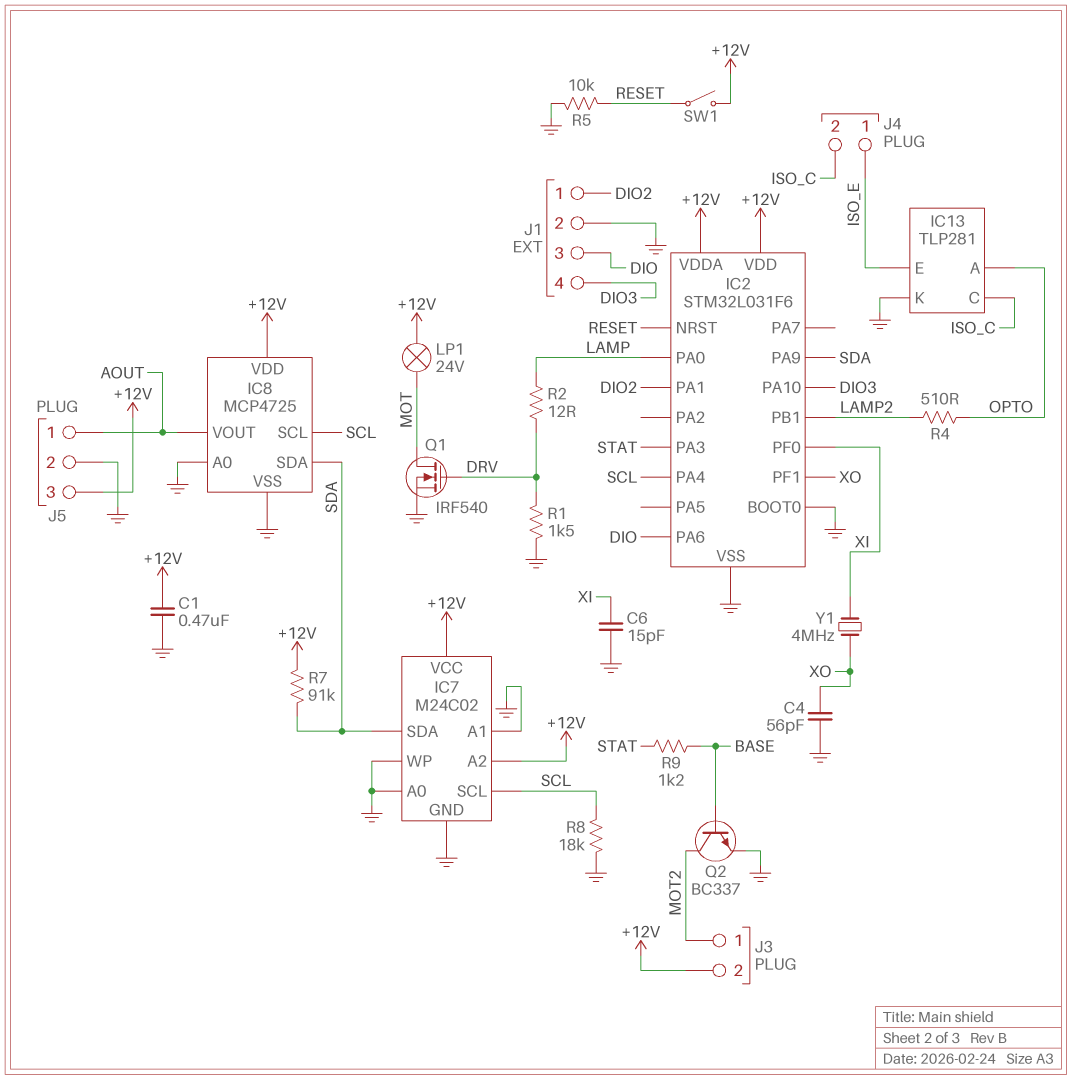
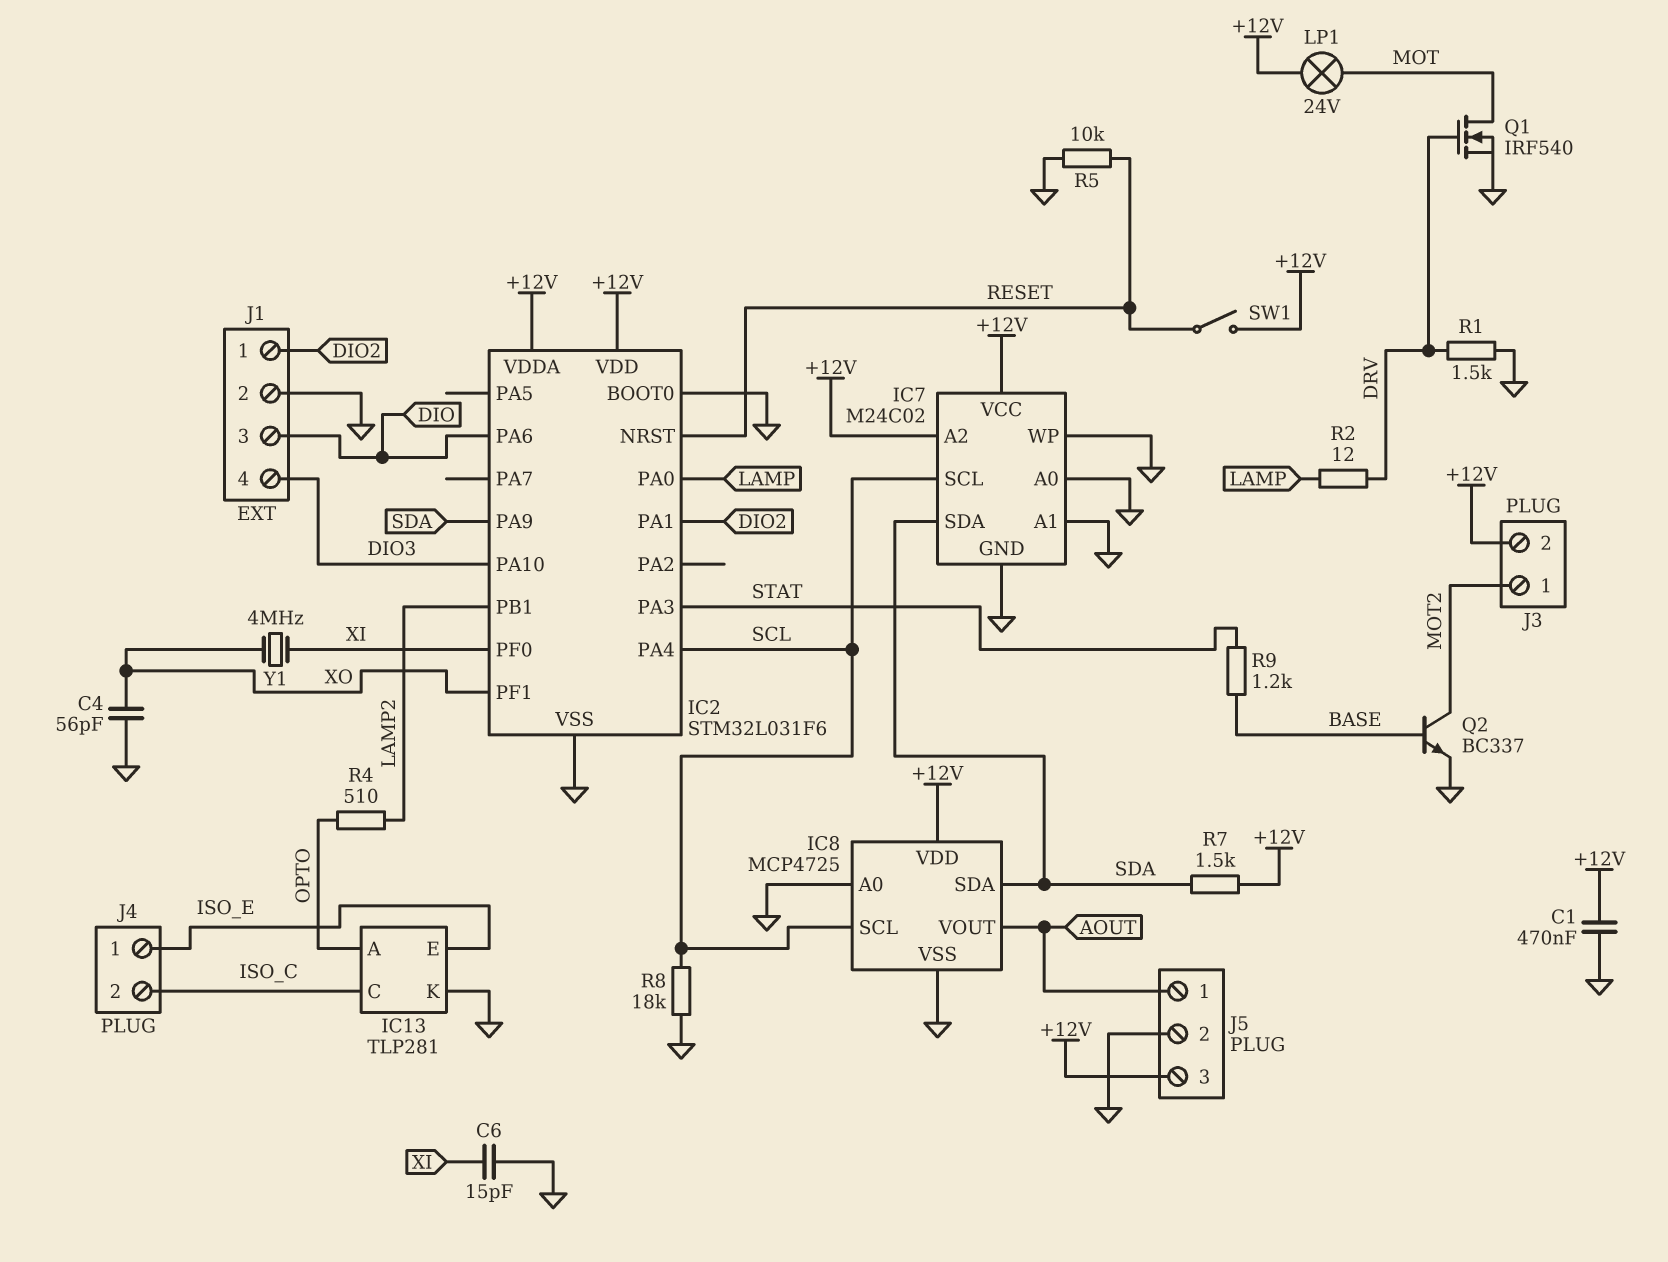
R7: 91k (+12V, SDA) -> 1.5k (+12V, SDA)

